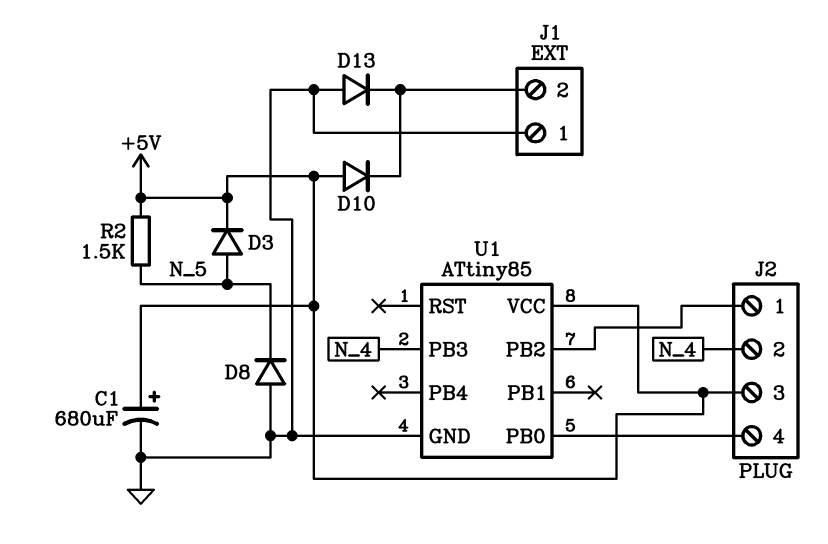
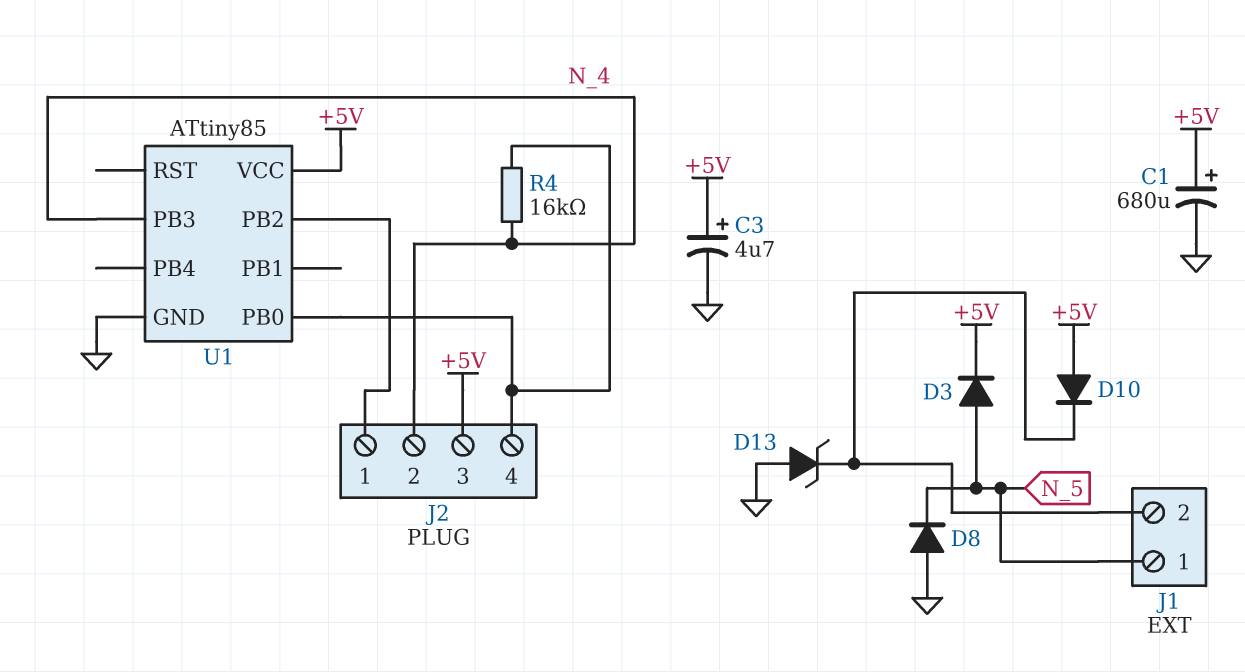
C3: none -> 4.7uF (plus +5V, minus GND)
D13: diode (A GND, K J1/2) -> zener (A GND, K J1/2)
J1 pin 1: GND -> N_5
R2: 1.5k (+5V, N_5) -> none
R4: none -> 16k (J2/4, N_4)

